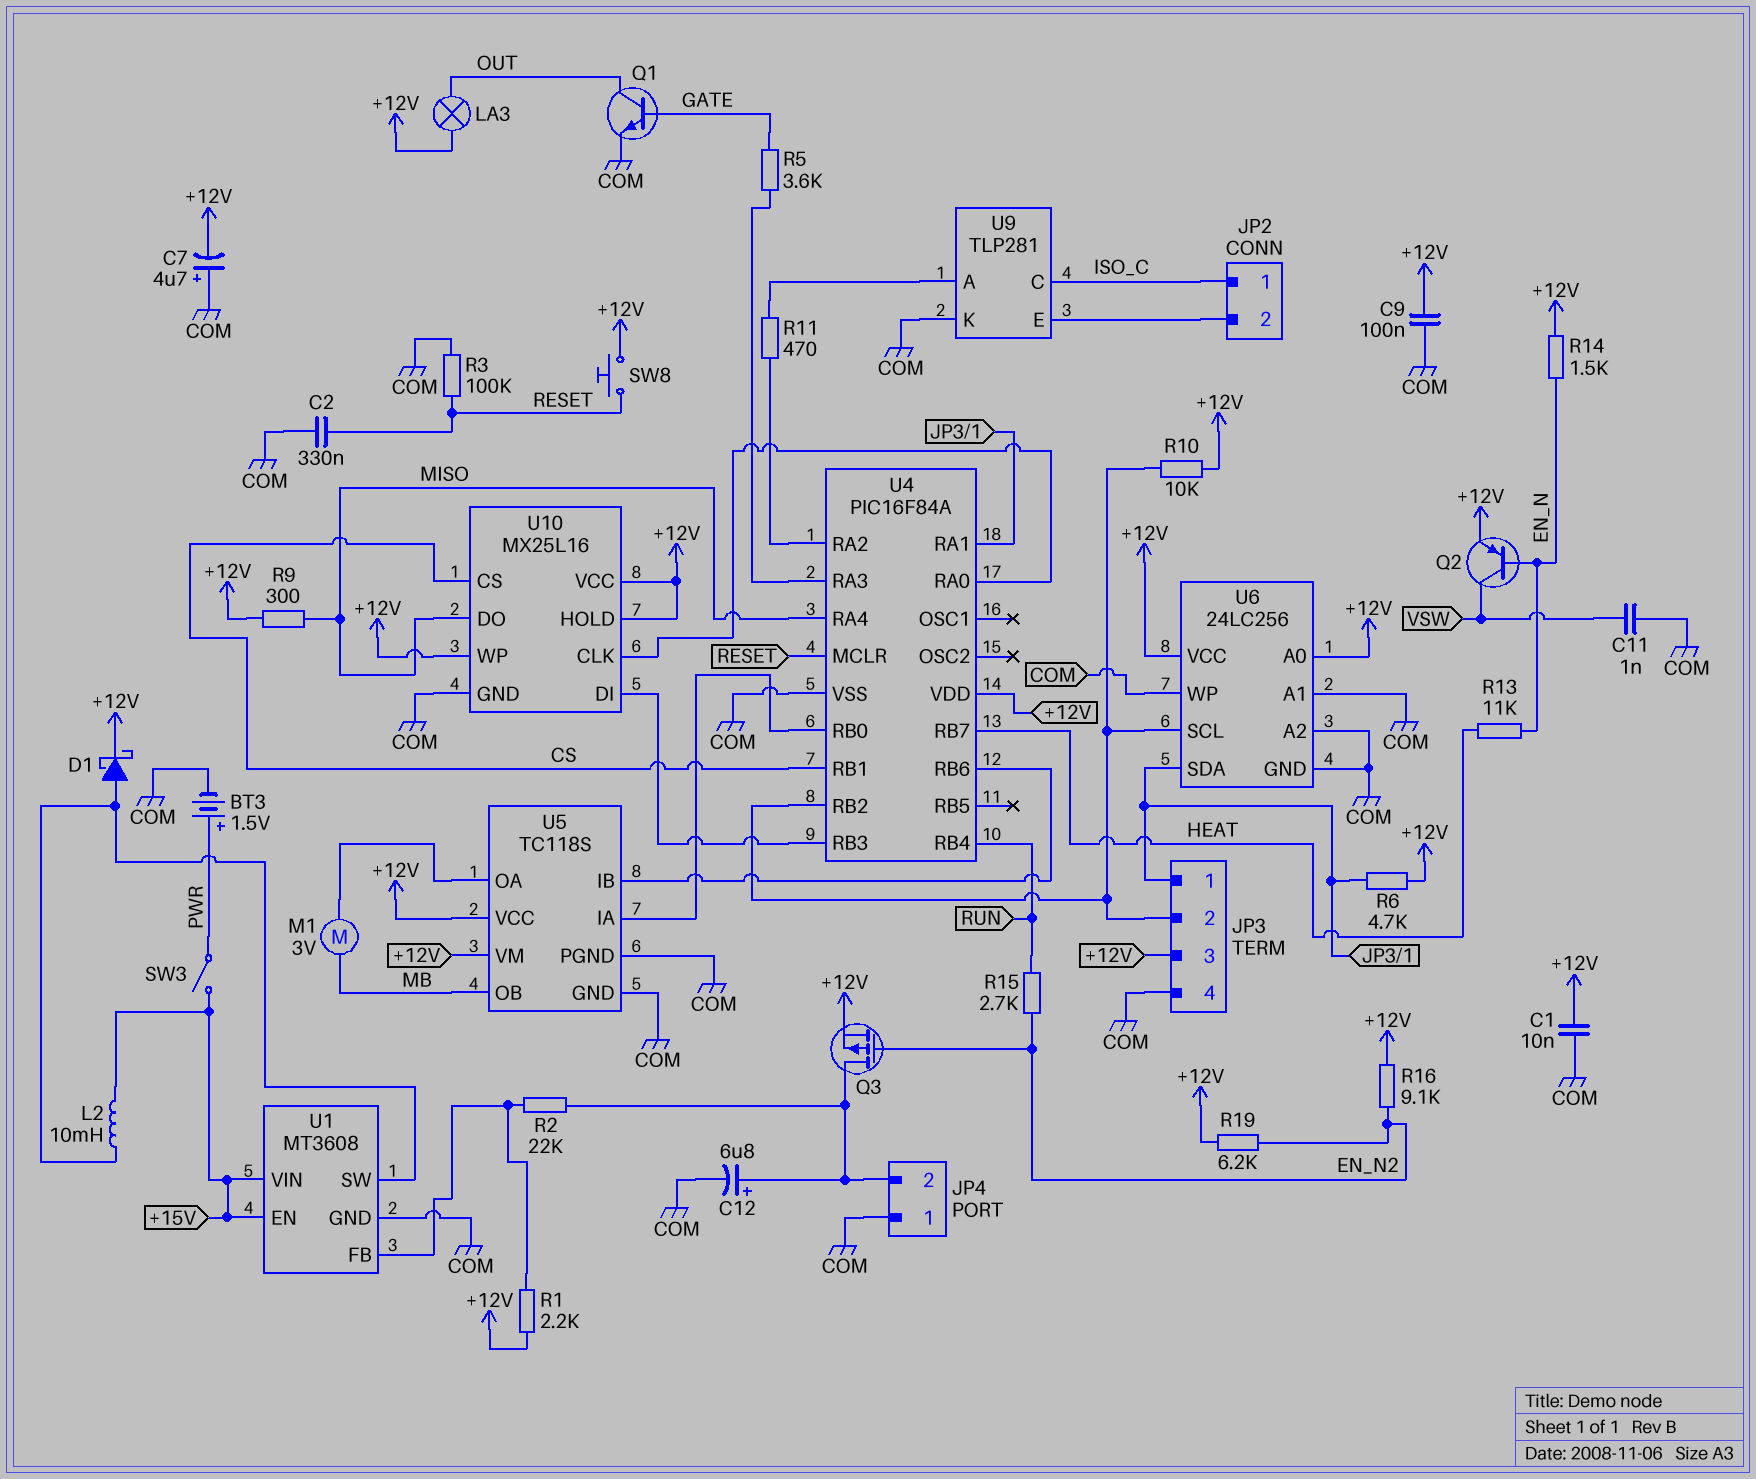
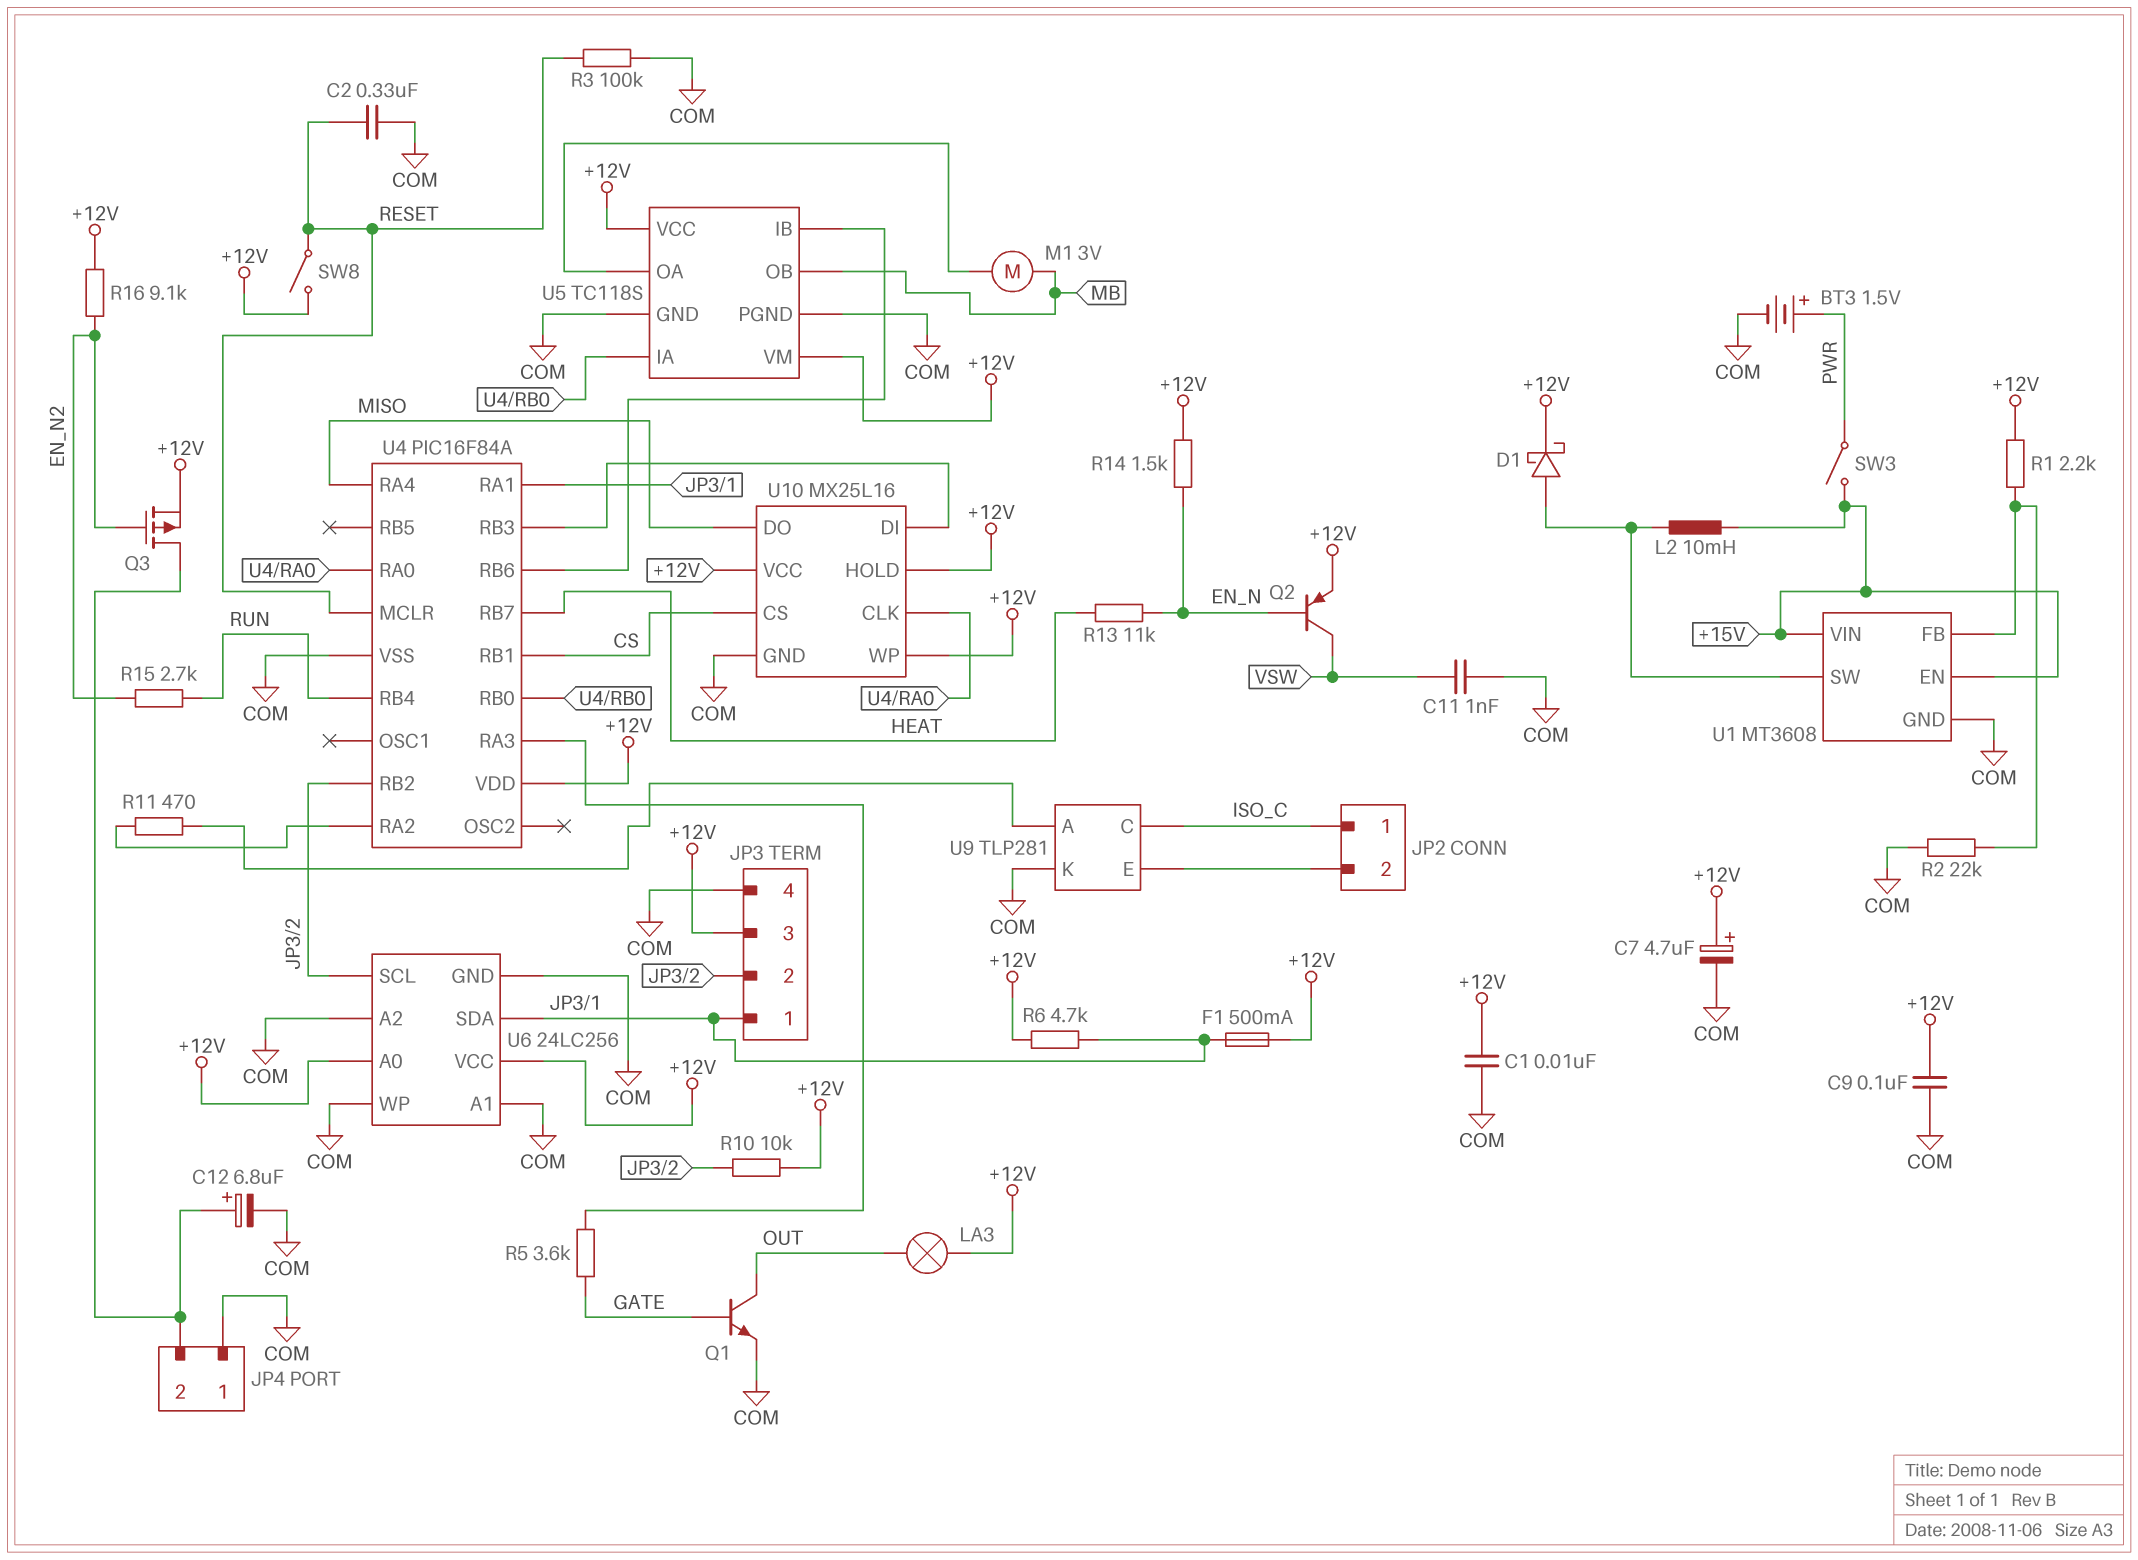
C7: 4.7uF (plus COM, minus +12V) -> 4.7uF (plus +12V, minus COM)
F1: none -> 500mA (+12V, JP3/1)
R2: 22k (JP4/2, U1/FB) -> 22k (COM, U1/FB)
R9: 300 (+12V, MISO) -> none
R19: 6.2k (+12V, EN_N2) -> none
SW8: button (+12V, RESET) -> switch (+12V, RESET)

